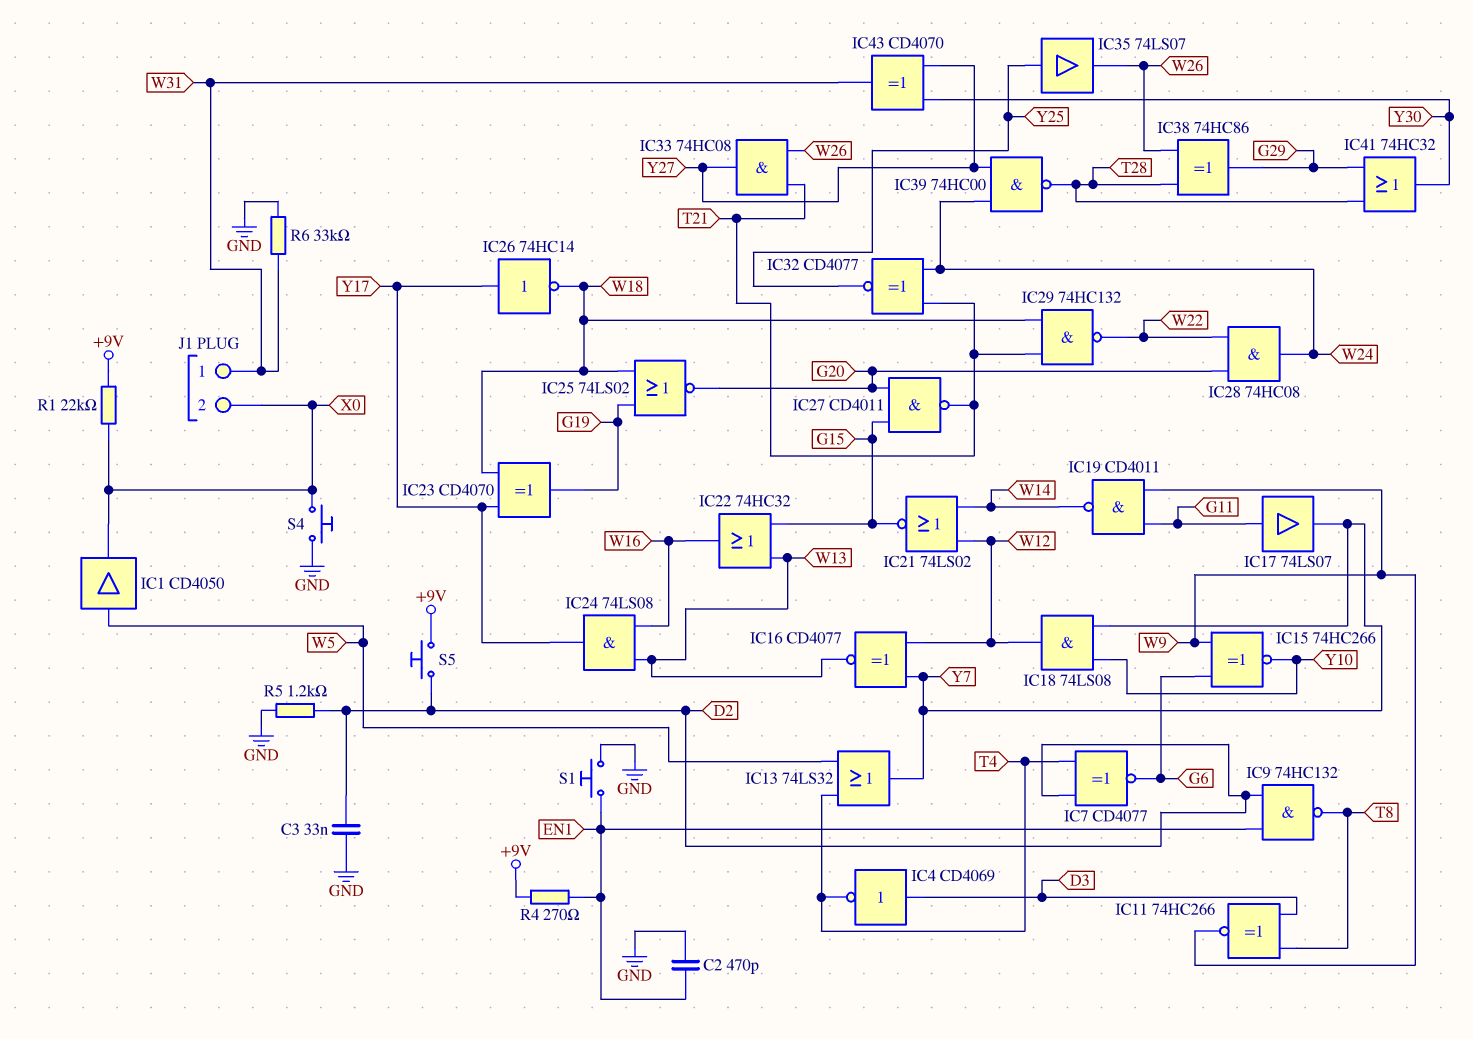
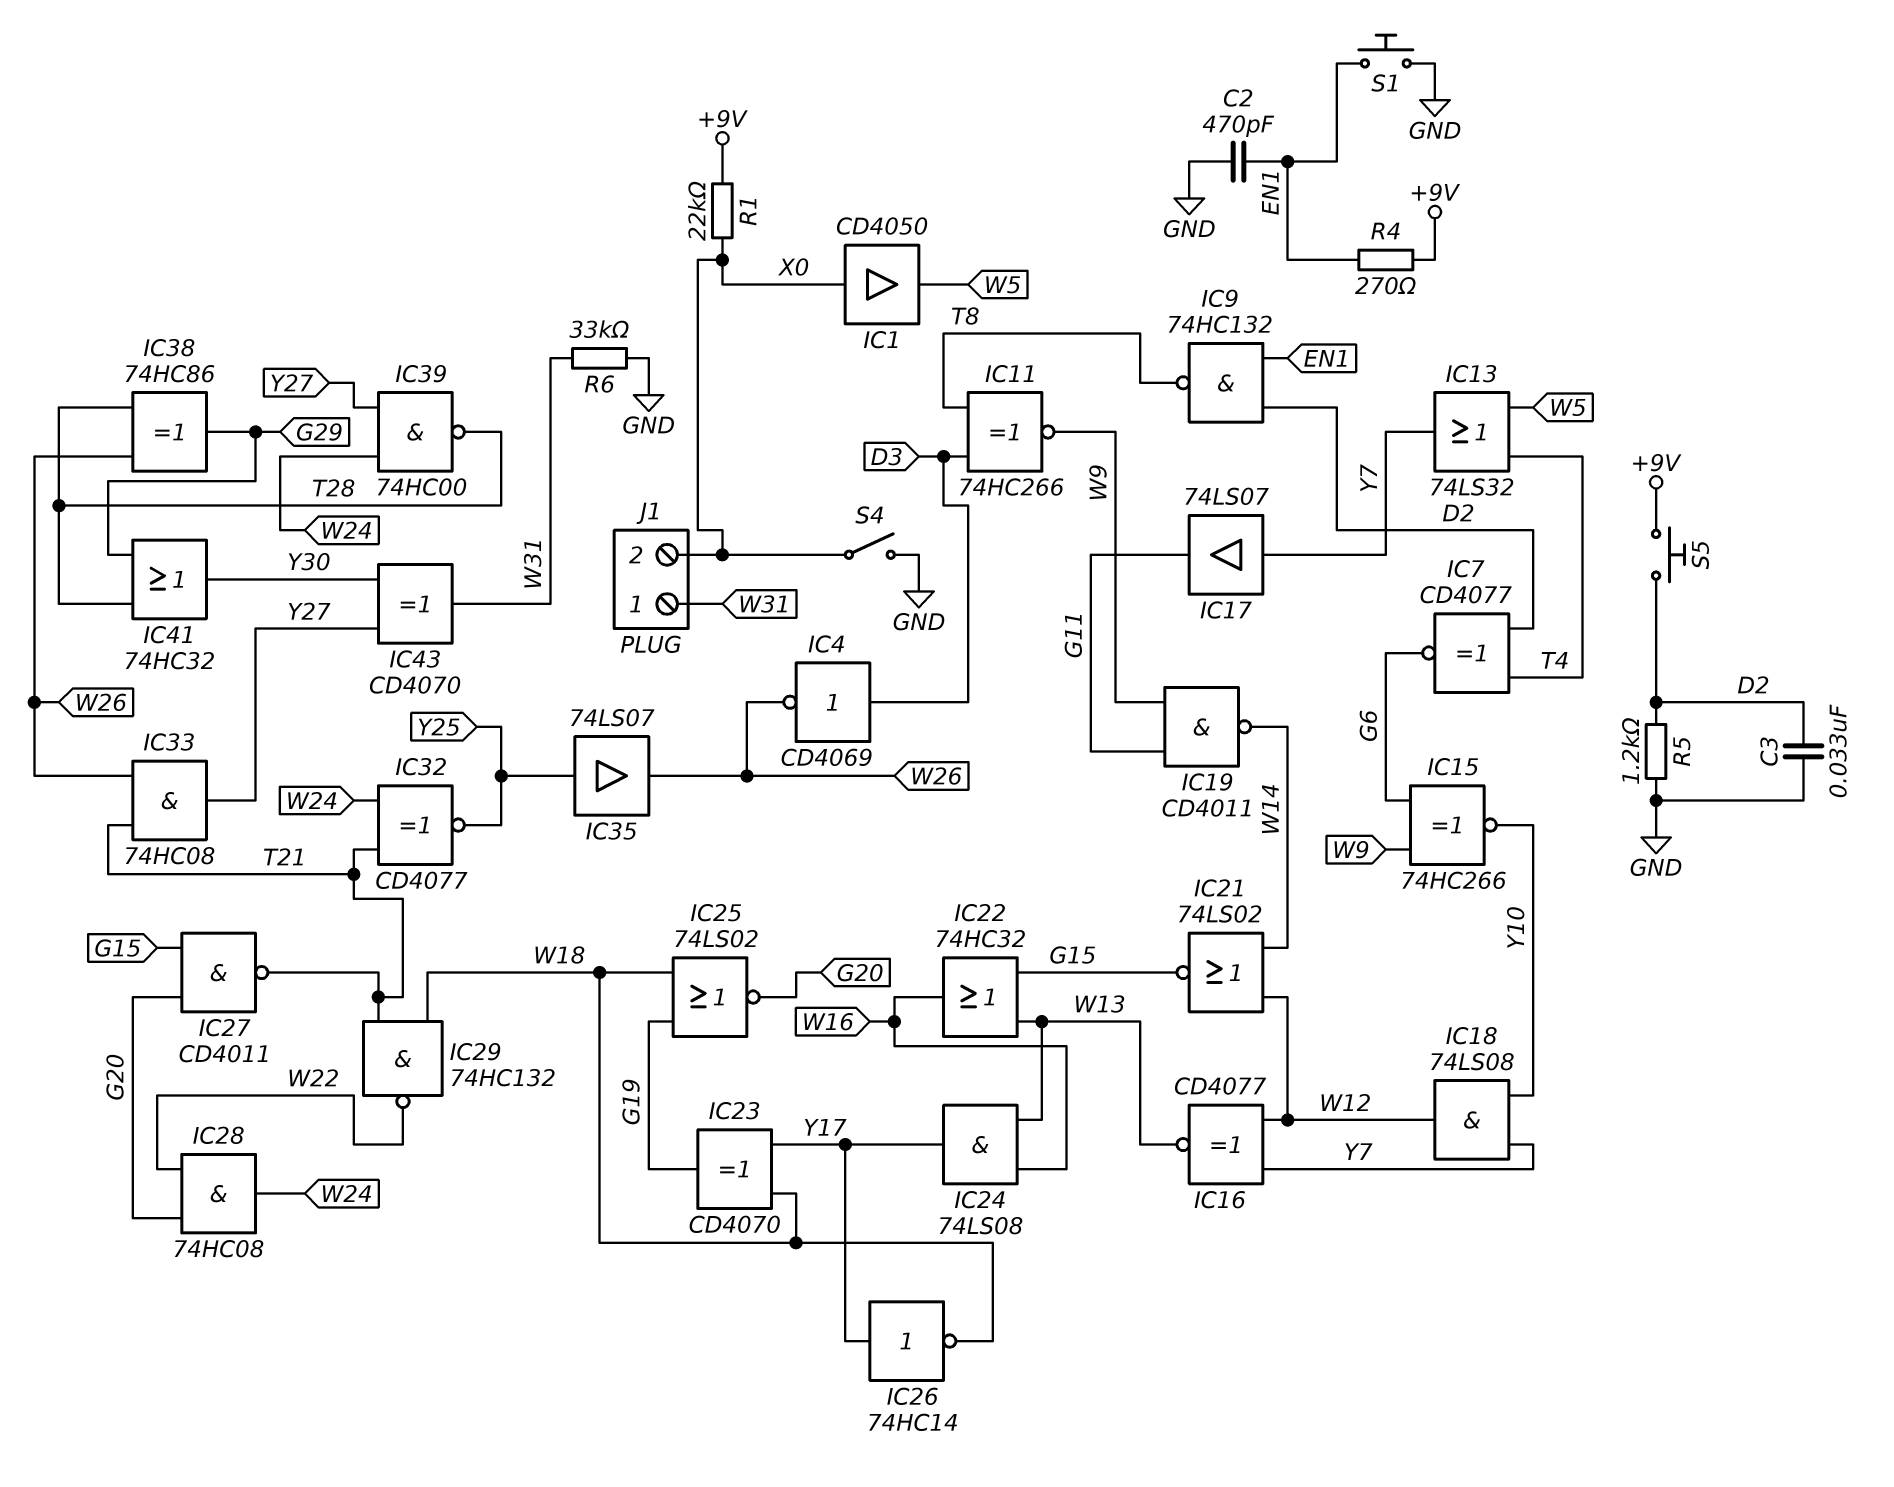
IC1: buffer CD4050 (in W5, out X0) -> buffer CD4050 (in X0, out W5)
IC4: NOT CD4069 (in D3, out T4) -> NOT CD4069 (in D3, out W26)
IC17: buffer 74LS07 (in G11, out Y7) -> buffer 74LS07 (in Y7, out G11)
S4: button (GND, X0) -> switch (GND, X0)

